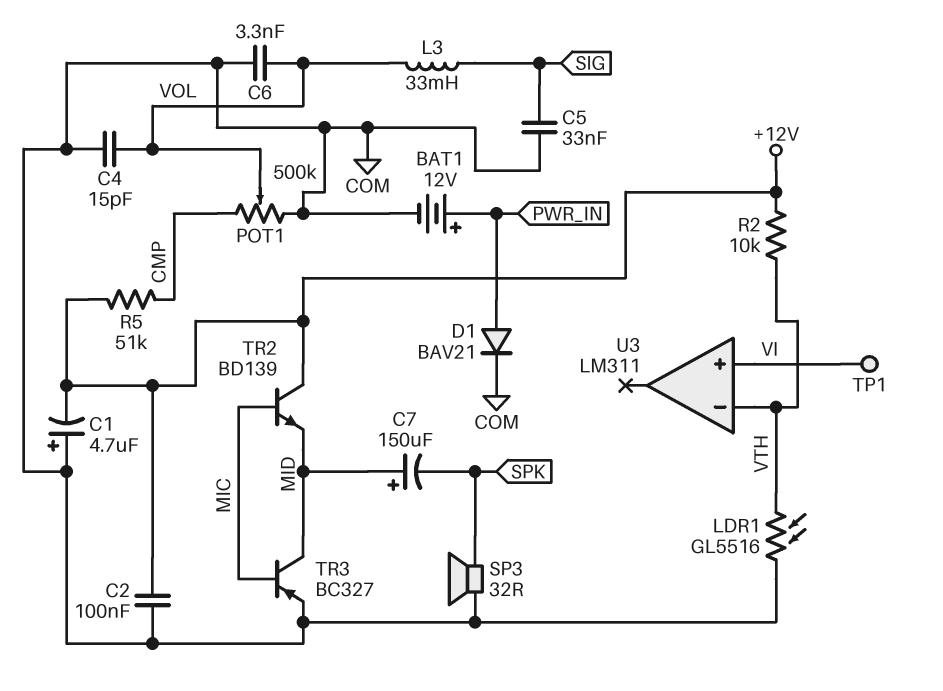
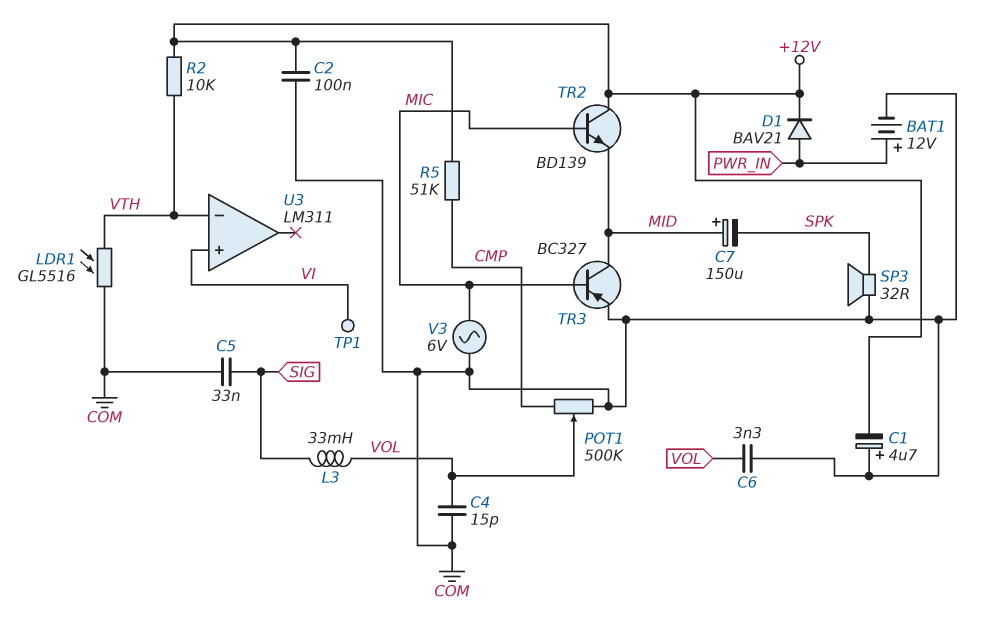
D1: diode BAV21 (A PWR_IN, K COM) -> diode BAV21 (A PWR_IN, K +12V)
V3: none -> AC 6V (COM, MIC)

